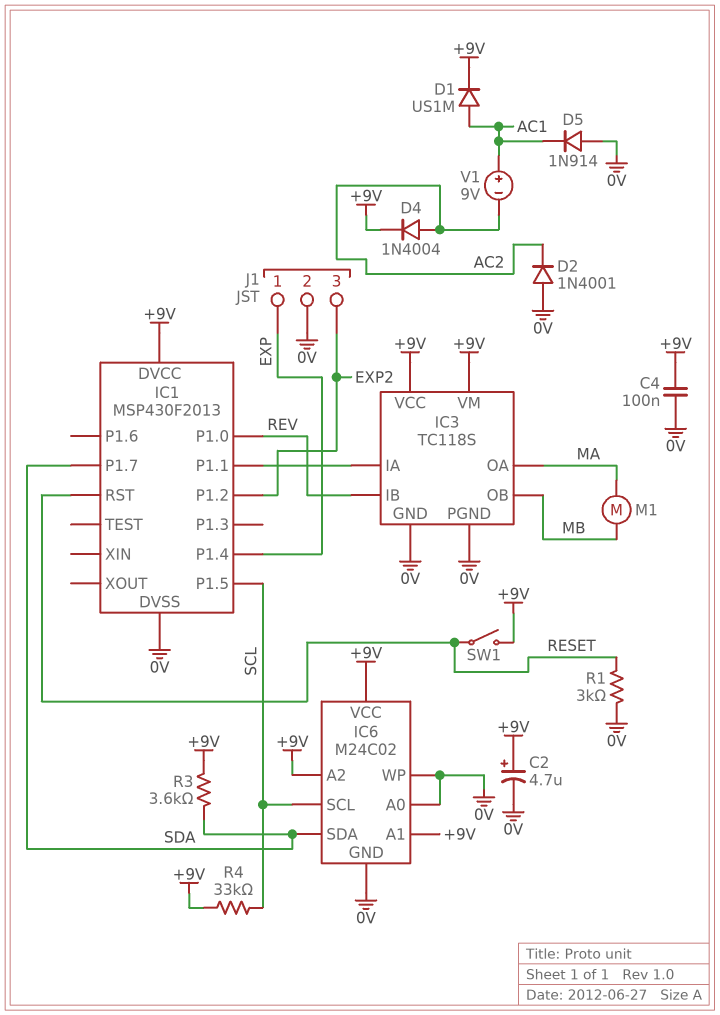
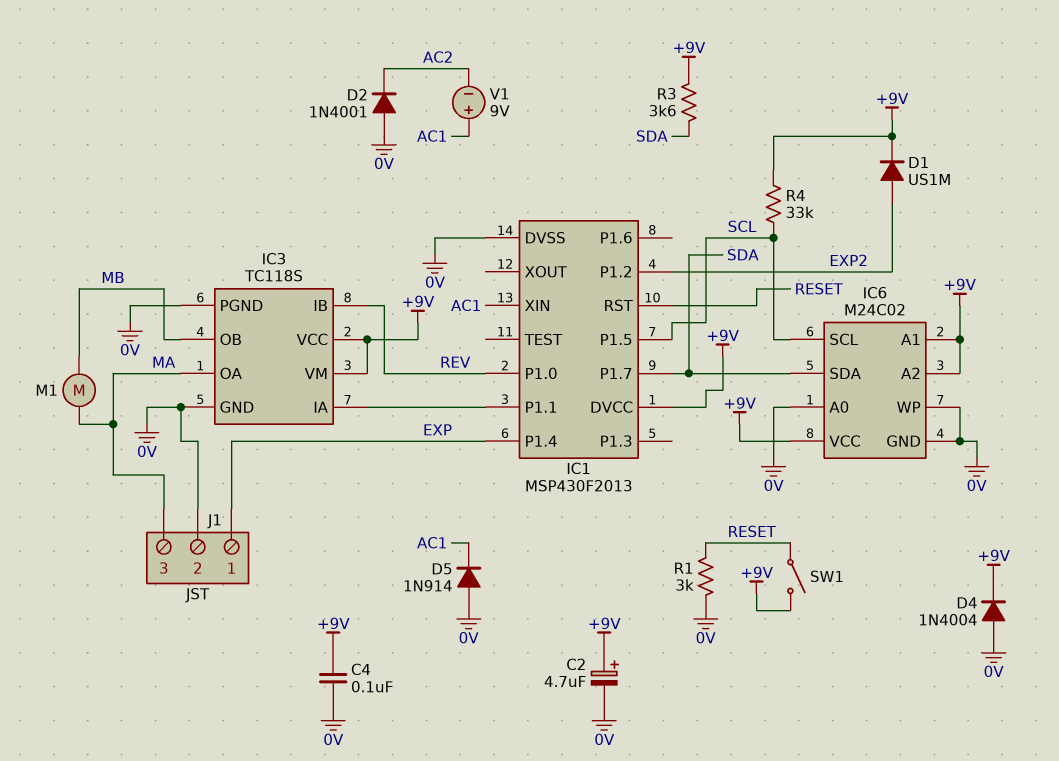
D1: diode US1M (A AC1, K +9V) -> diode US1M (A EXP2, K +9V)
D4: diode 1N4004 (A AC2, K +9V) -> diode 1N4004 (A 0V, K +9V)
IC1 pin XIN: none -> AC1
J1 pin 3: EXP2 -> MA

